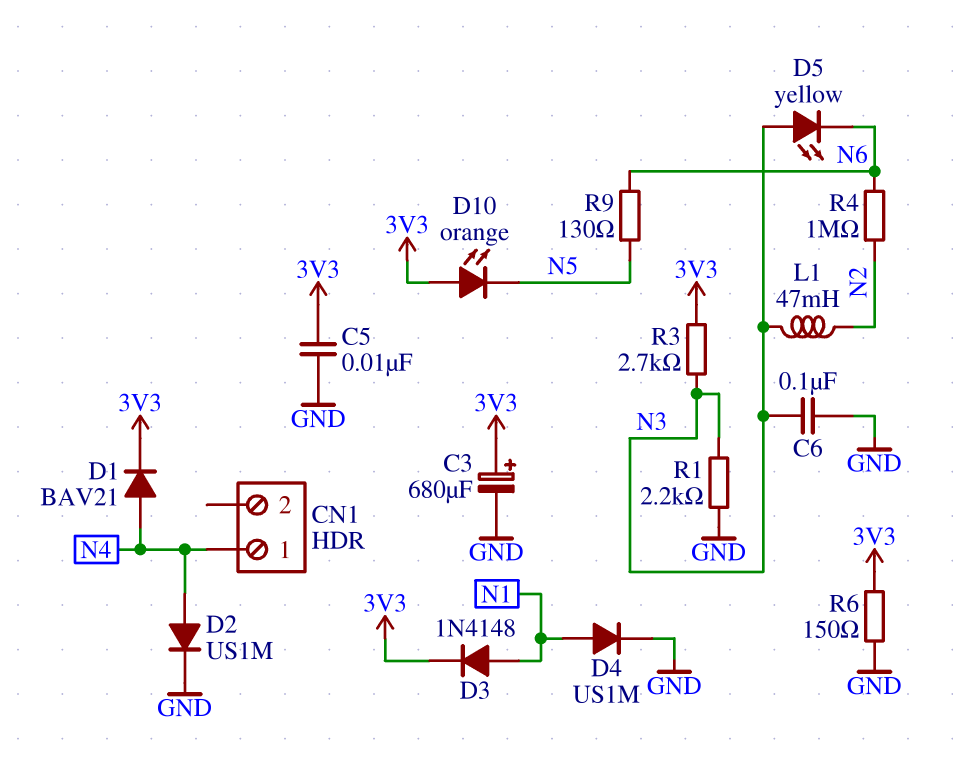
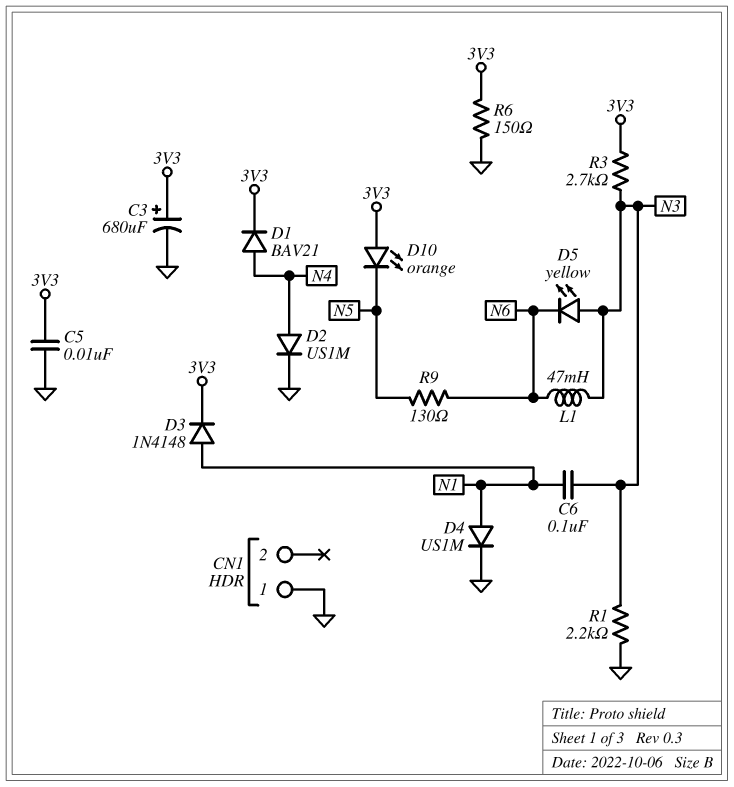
C6: 100nF (GND, N3) -> 100nF (N1, N3)
CN1 pin 1: N4 -> GND
L1: 47mH (N2, N3) -> 47mH (N3, N6)
R4: 1M (N2, N6) -> none

